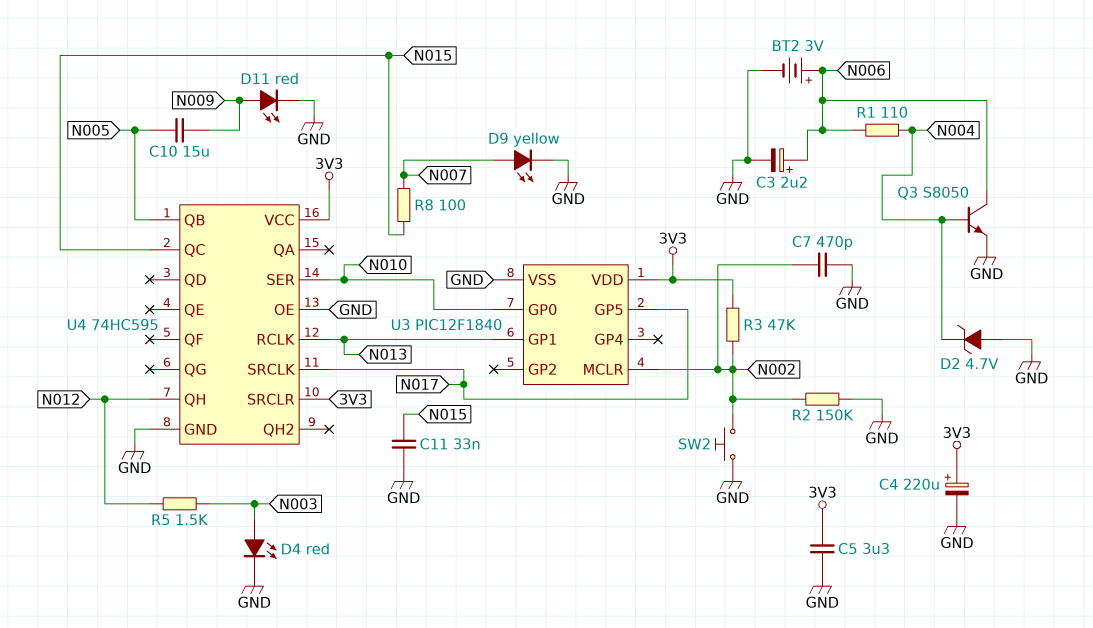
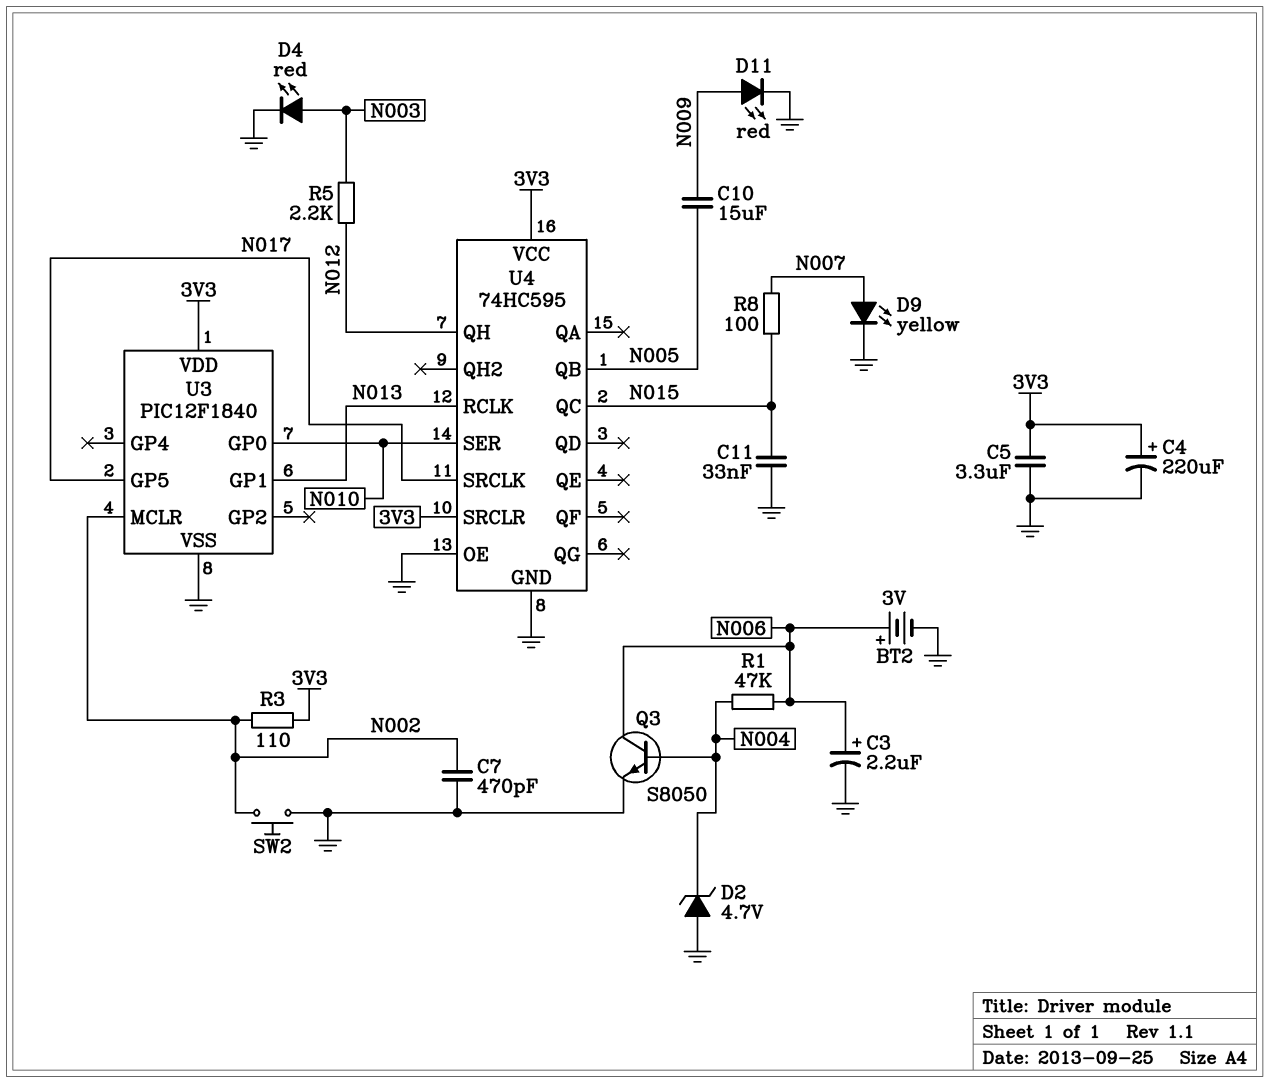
R1: 110 (N004, N006) -> 47k (N004, N006)
R2: 150k (GND, N002) -> none
R3: 47k (3V3, N002) -> 110 (3V3, N002)
R5: 1.5k (N003, N012) -> 2.2k (N003, N012)

